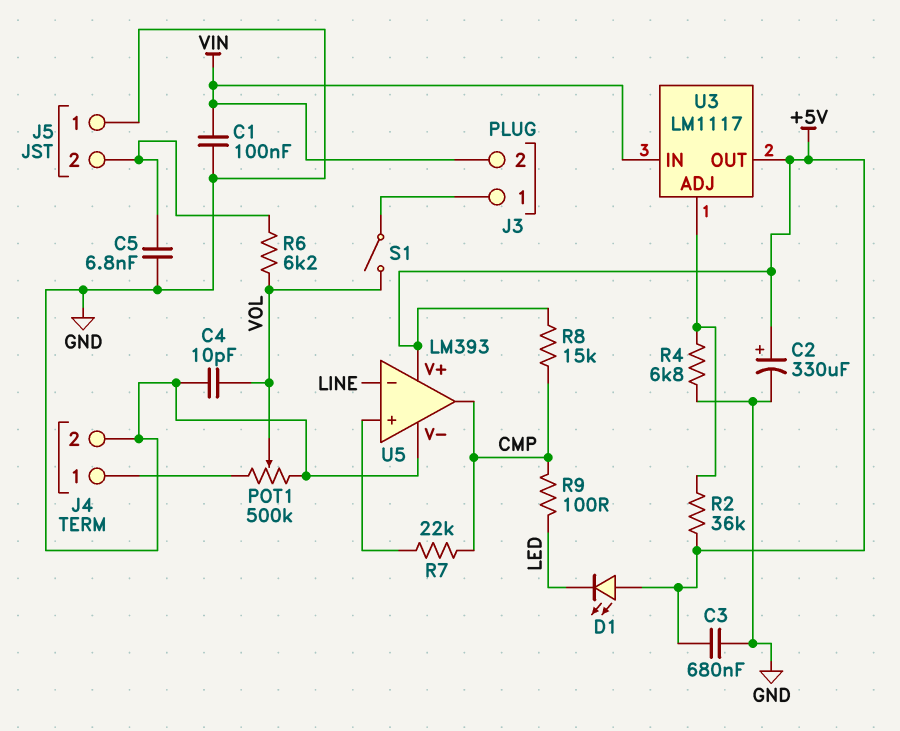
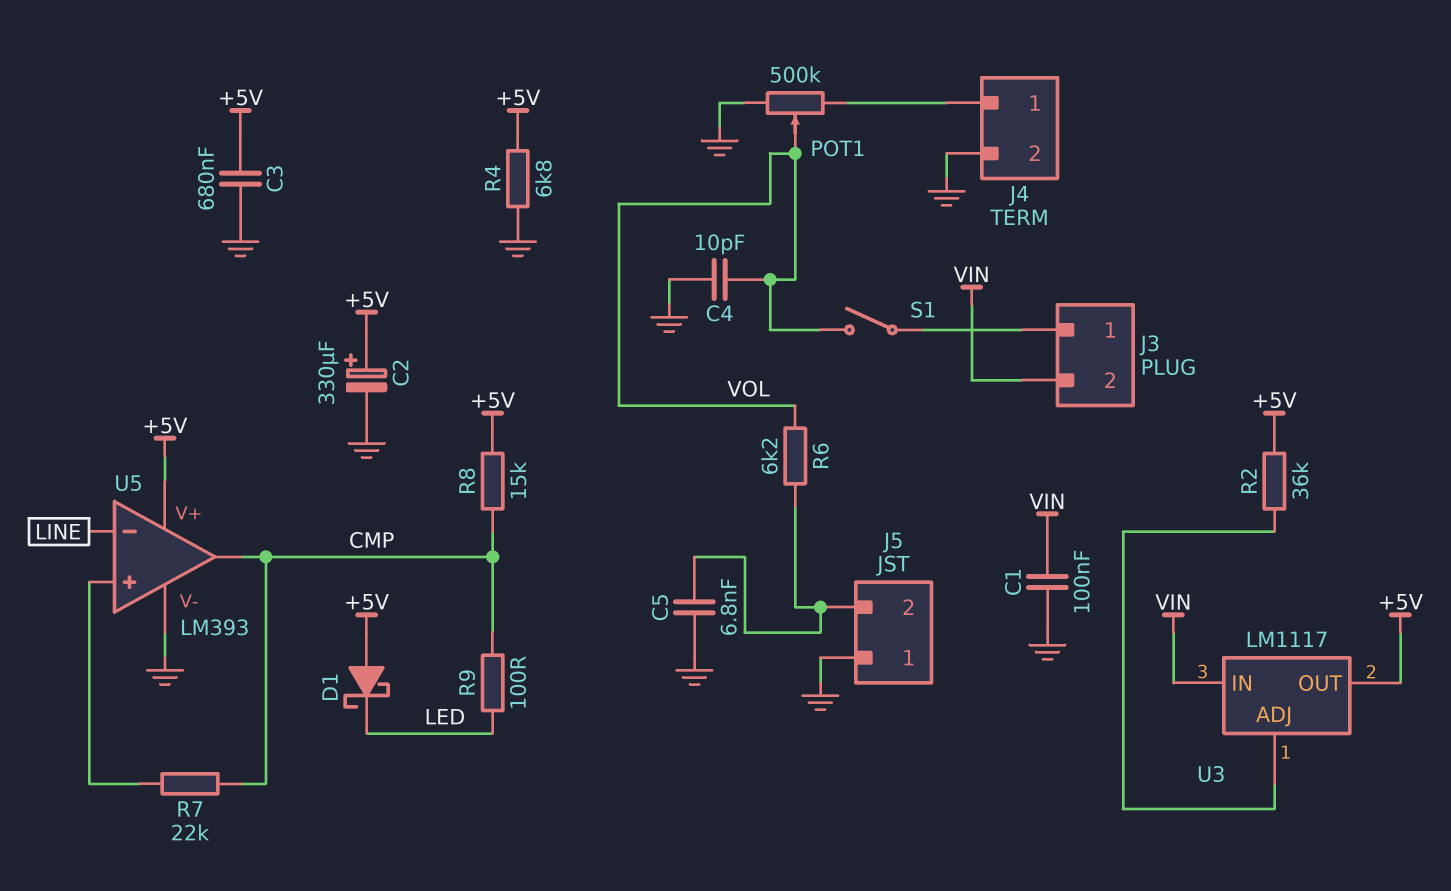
D1: LED (A +5V, K LED) -> schottky (A +5V, K LED)
R4: 6.8k (GND, U3/ADJ) -> 6.8k (+5V, GND)

